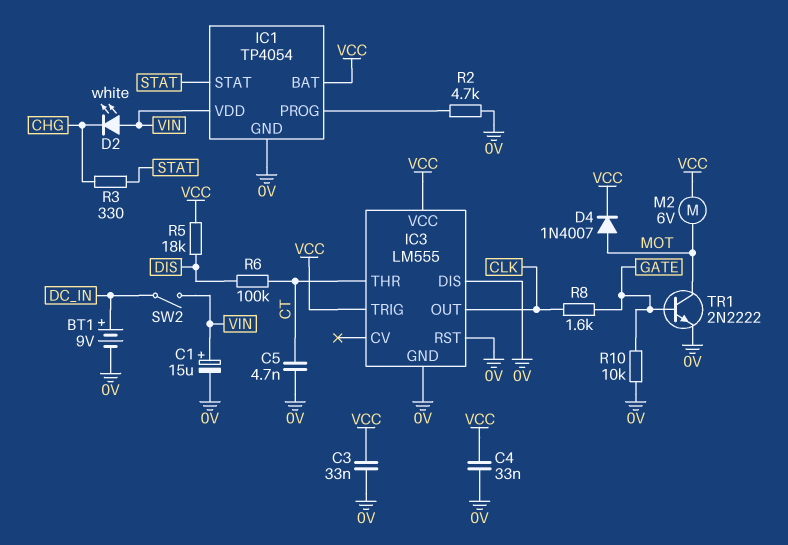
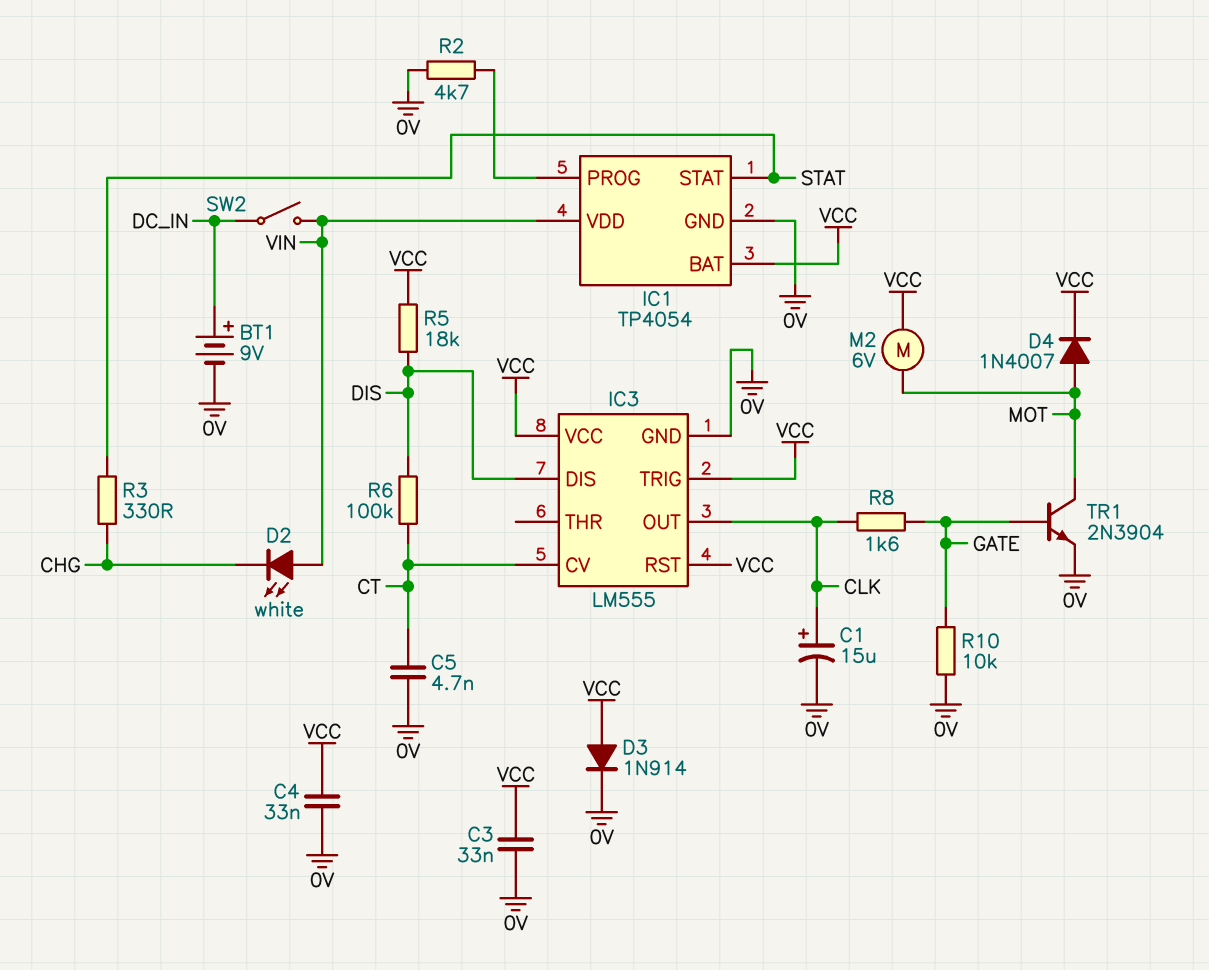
C1: 15uF (plus VIN, minus 0V) -> 15uF (plus CLK, minus 0V)
D3: none -> diode 1N914 (A VCC, K 0V)
IC3 pin CV: none -> CT
IC3 pin DIS: 0V -> DIS
IC3 pin RST: 0V -> VCC
IC3 pin THR: CT -> none
TR1: NPN 2N2222 (B GATE, C MOT, E 0V) -> NPN 2N3904 (B GATE, C MOT, E 0V)

